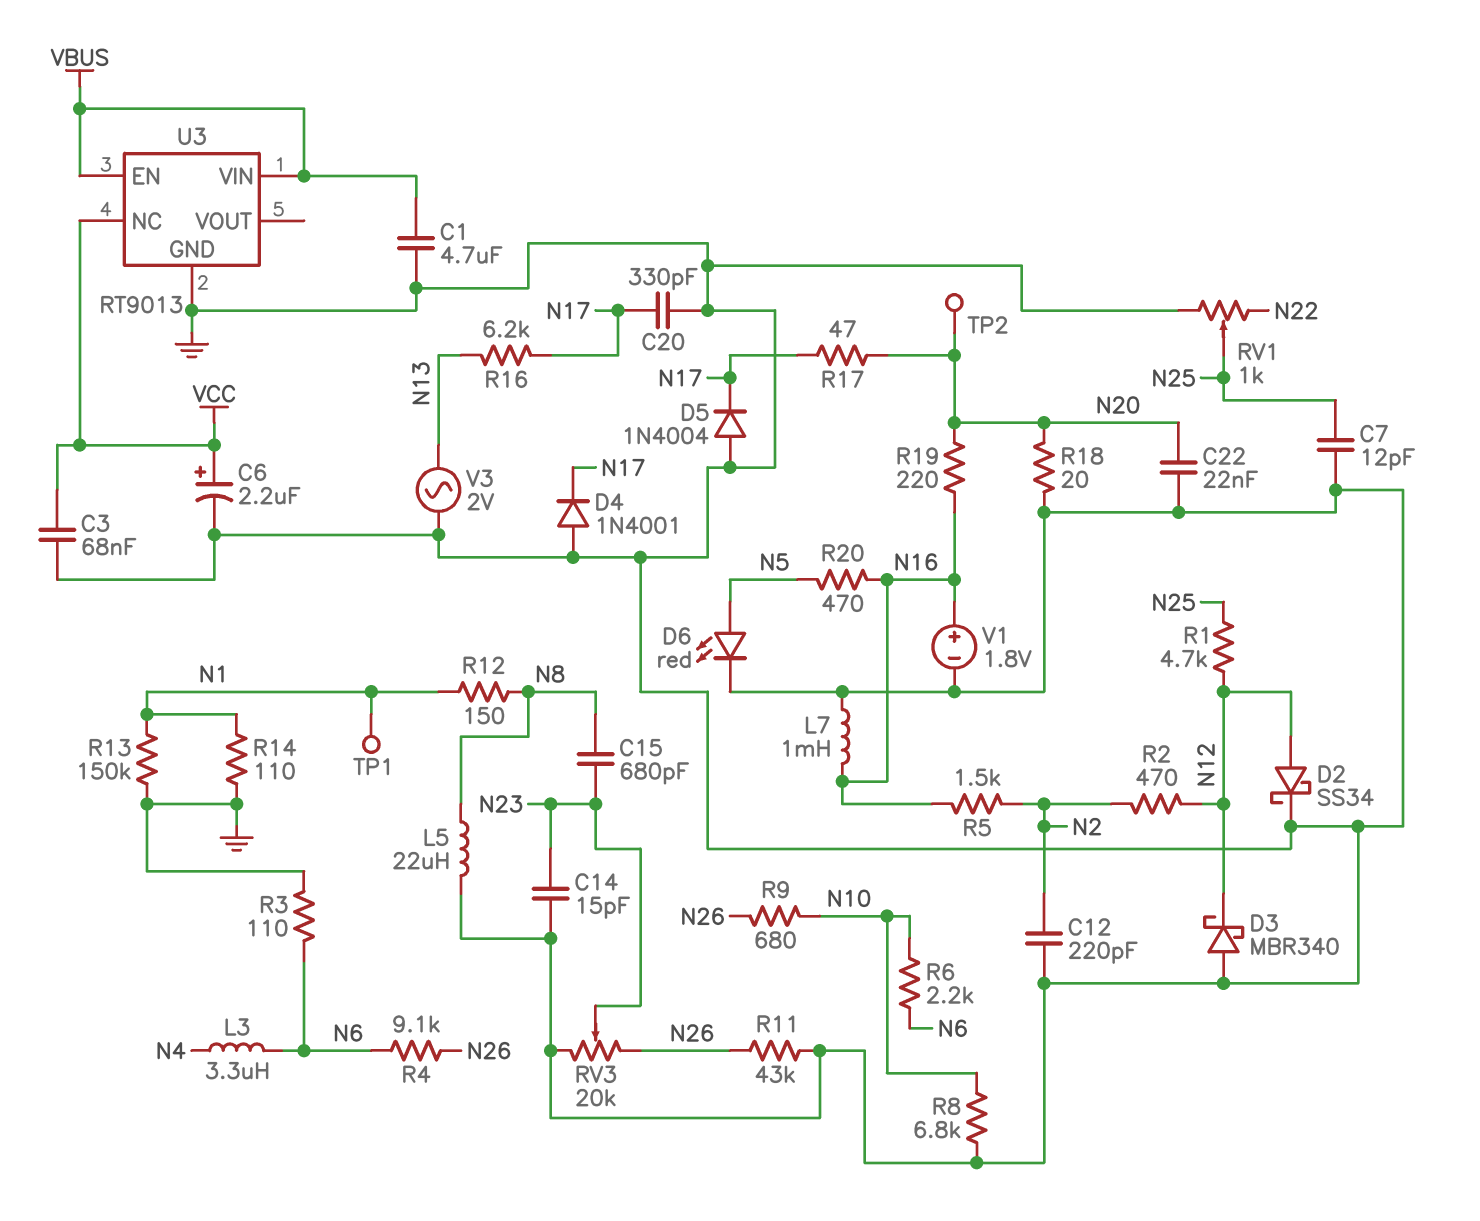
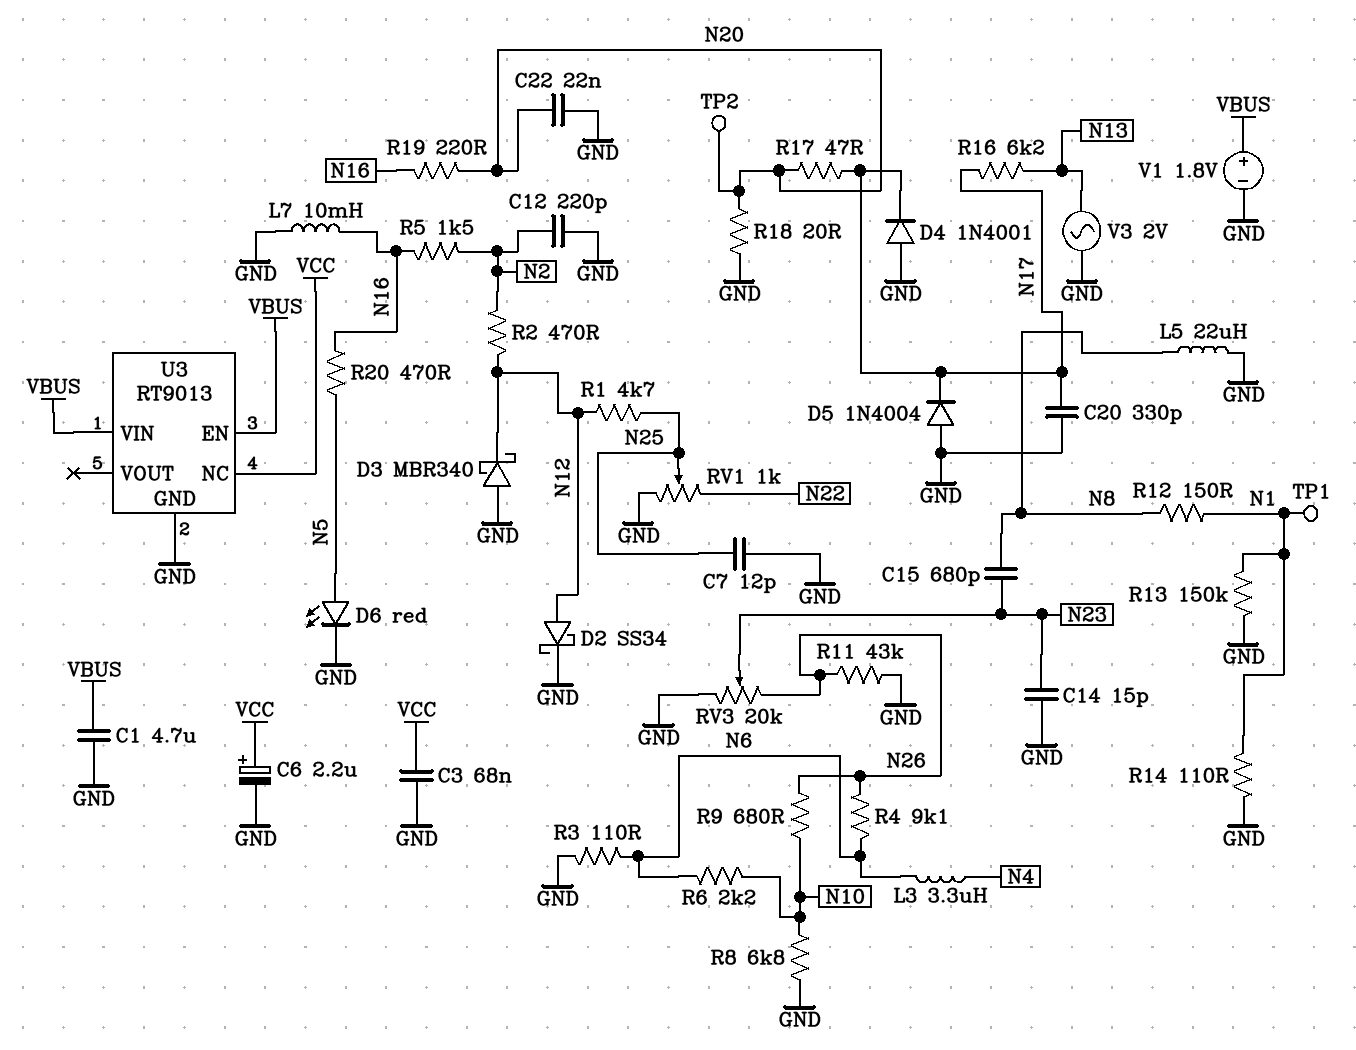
L7: 1mH (GND, N16) -> 10mH (GND, N16)
V1: 1.8V (plus N16, minus GND) -> 1.8V (plus VBUS, minus GND)

